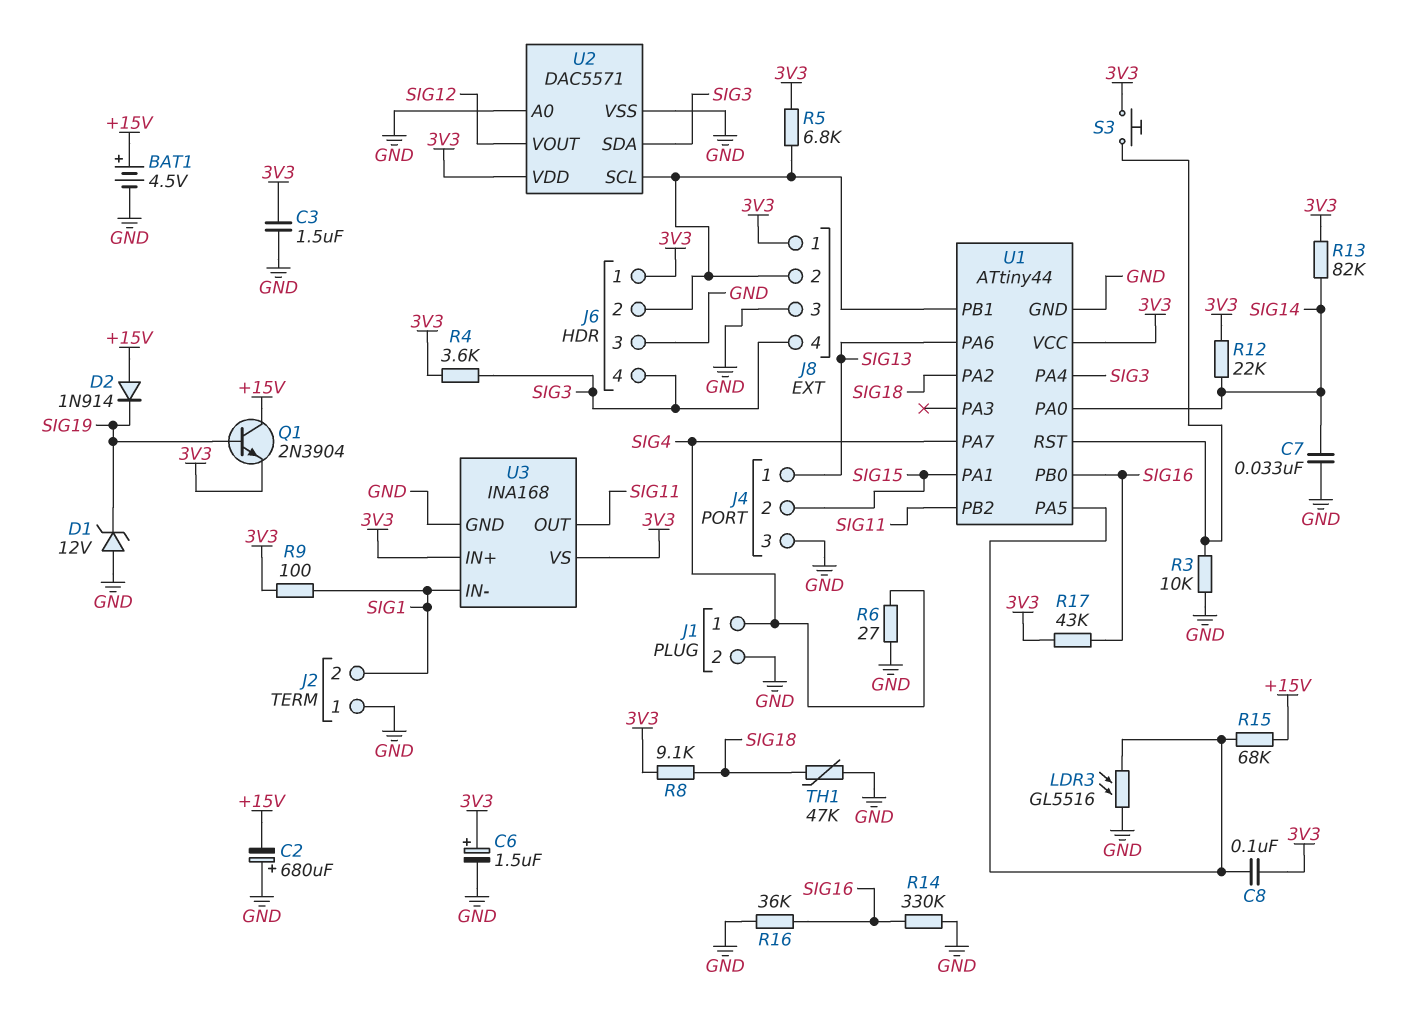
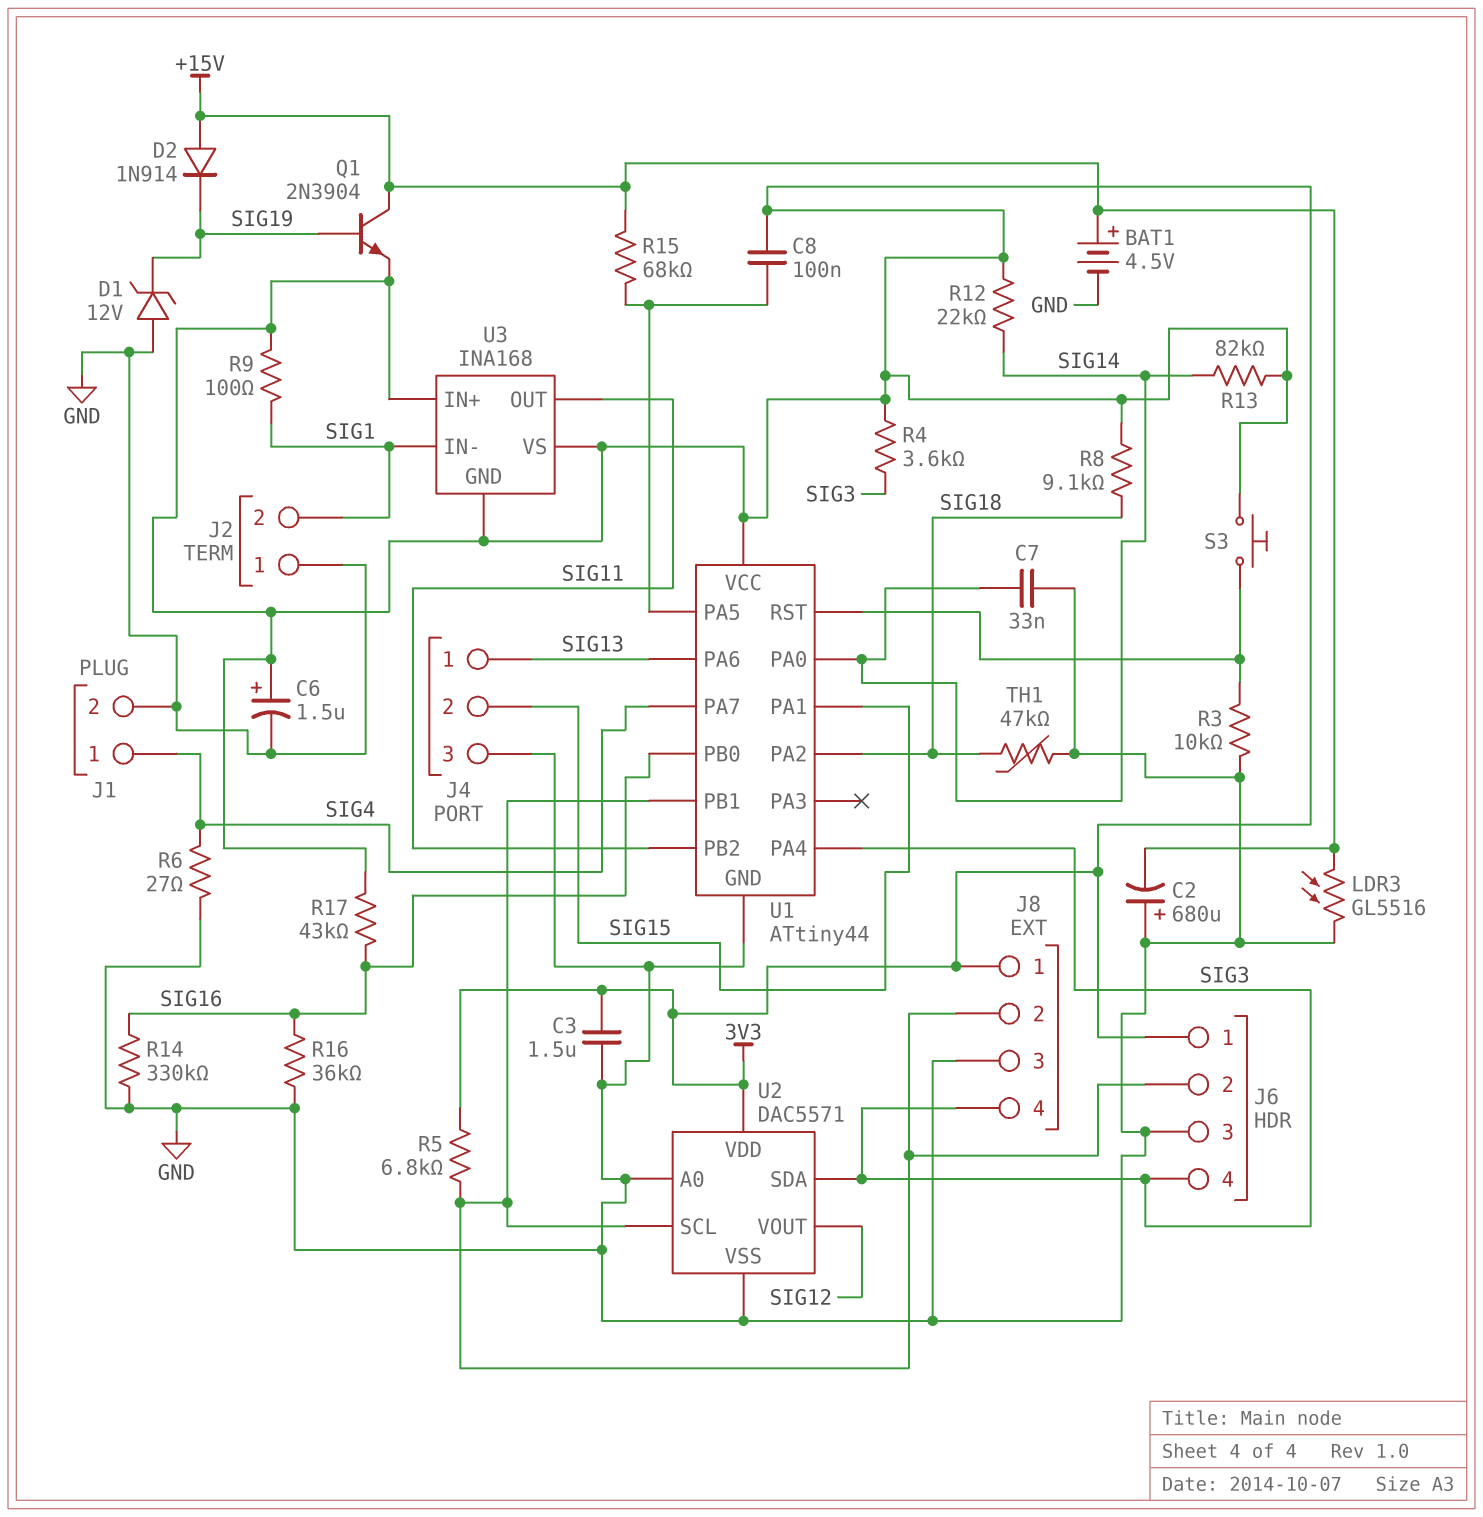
LDR3: GL5516 (GND, U1/PA5) -> GL5516 (+15V, GND)
U3 pin GND: GND -> 3V3

